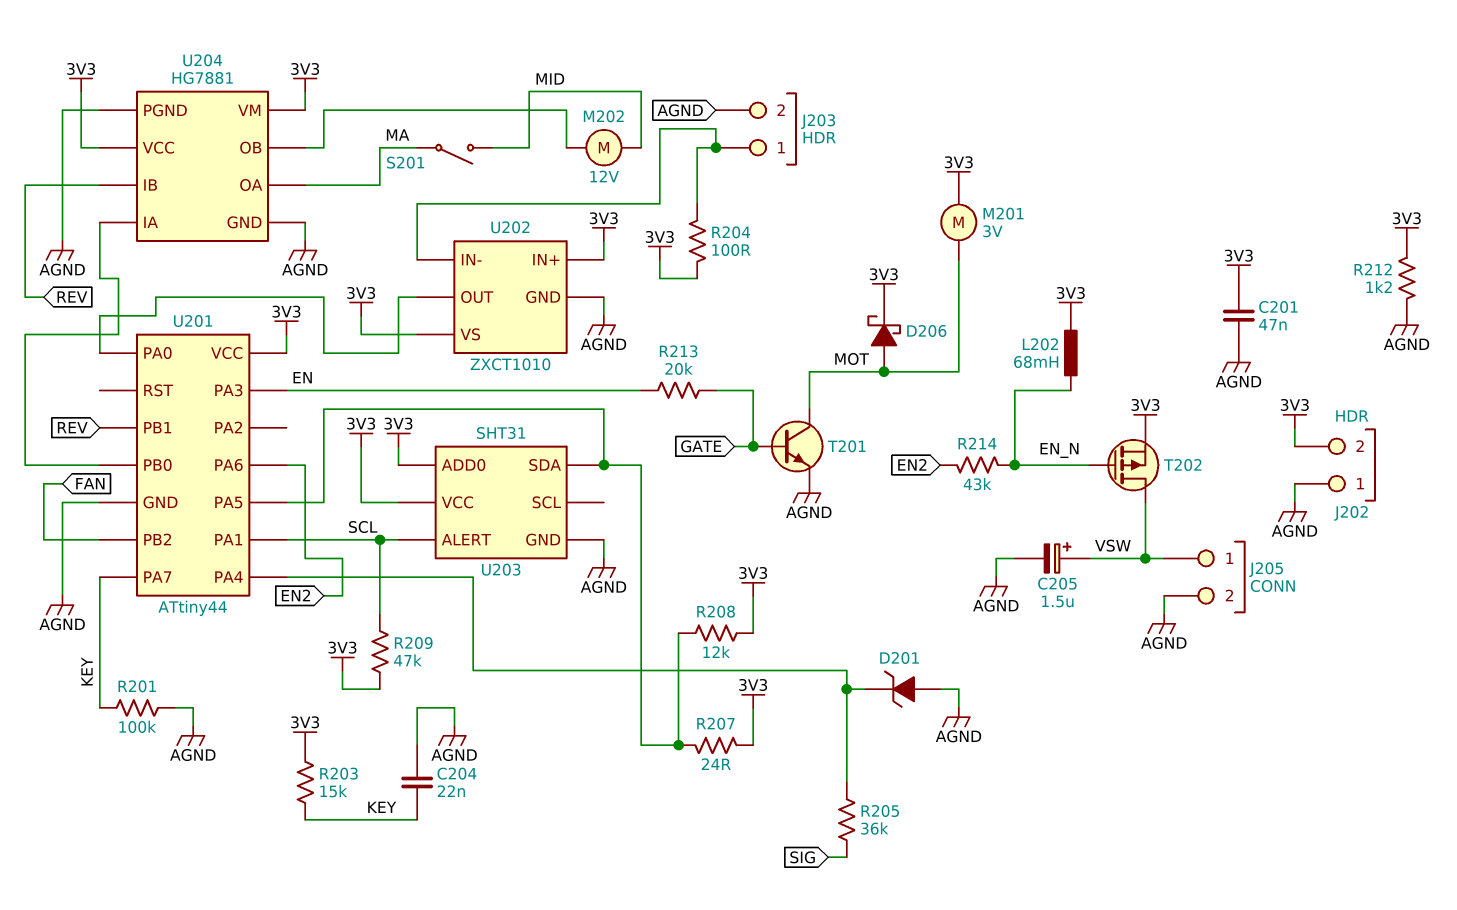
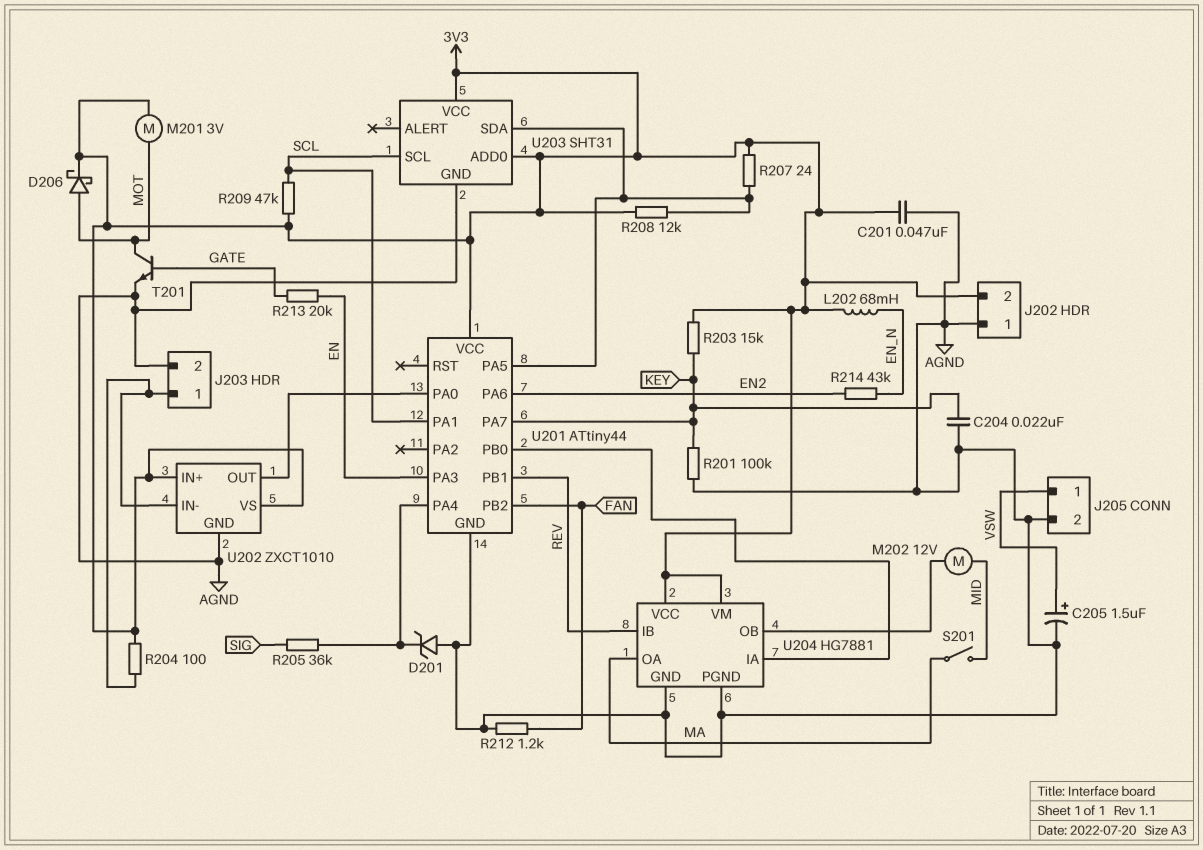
R212: 1.2k (3V3, AGND) -> 1.2k (AGND, FAN)
T202: PMOS (G EN_N, D VSW, S 3V3) -> none
U203 pin ALERT: SCL -> none
U203 pin SCL: none -> SCL

